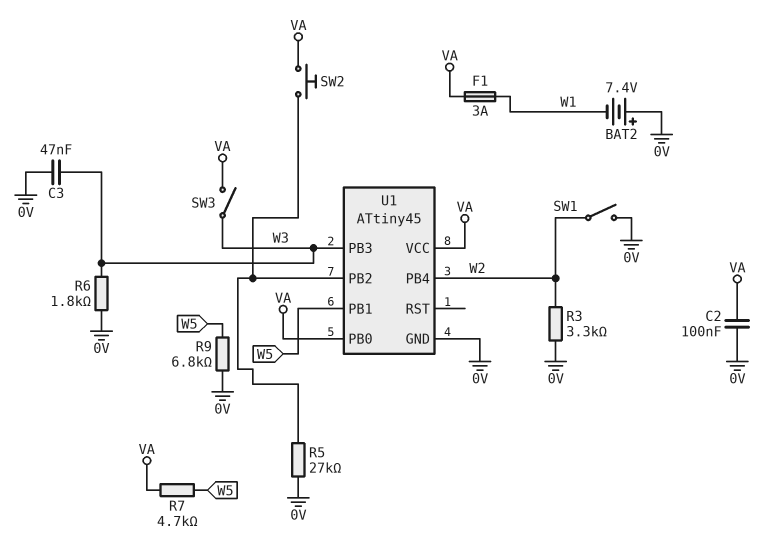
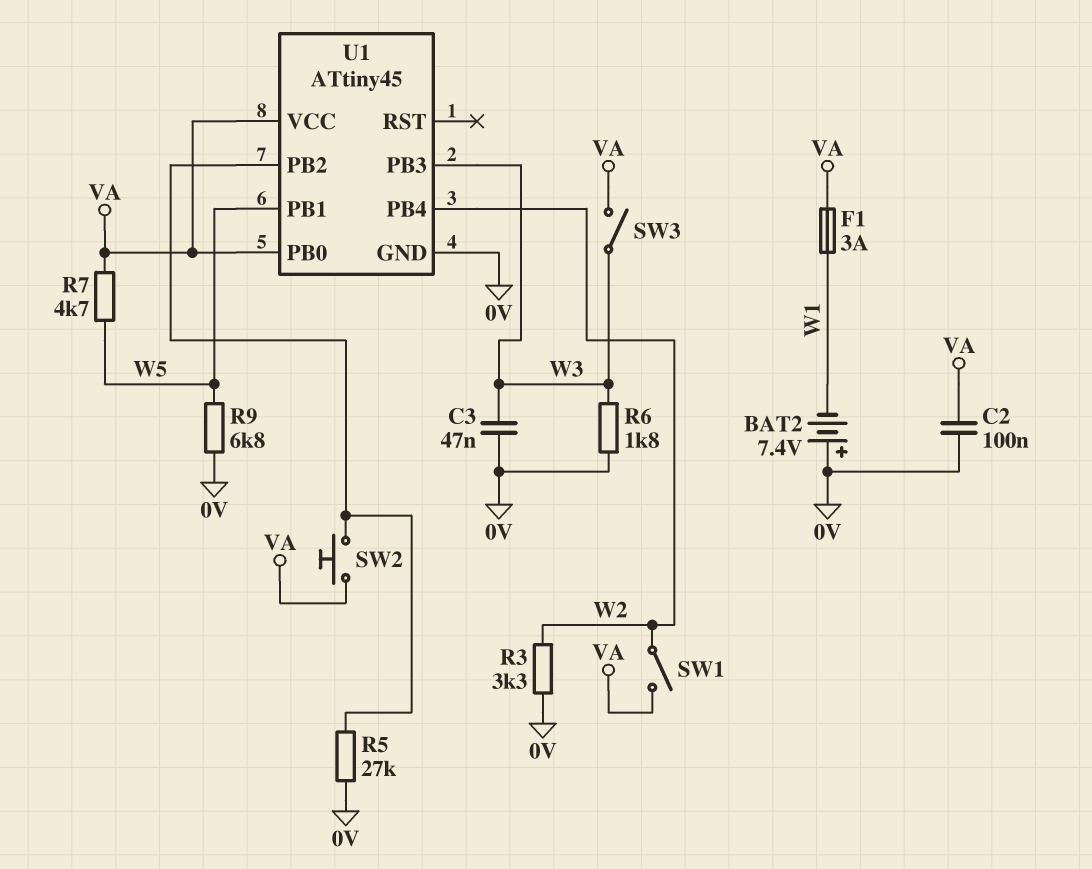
SW1: switch (0V, W2) -> switch (VA, W2)

